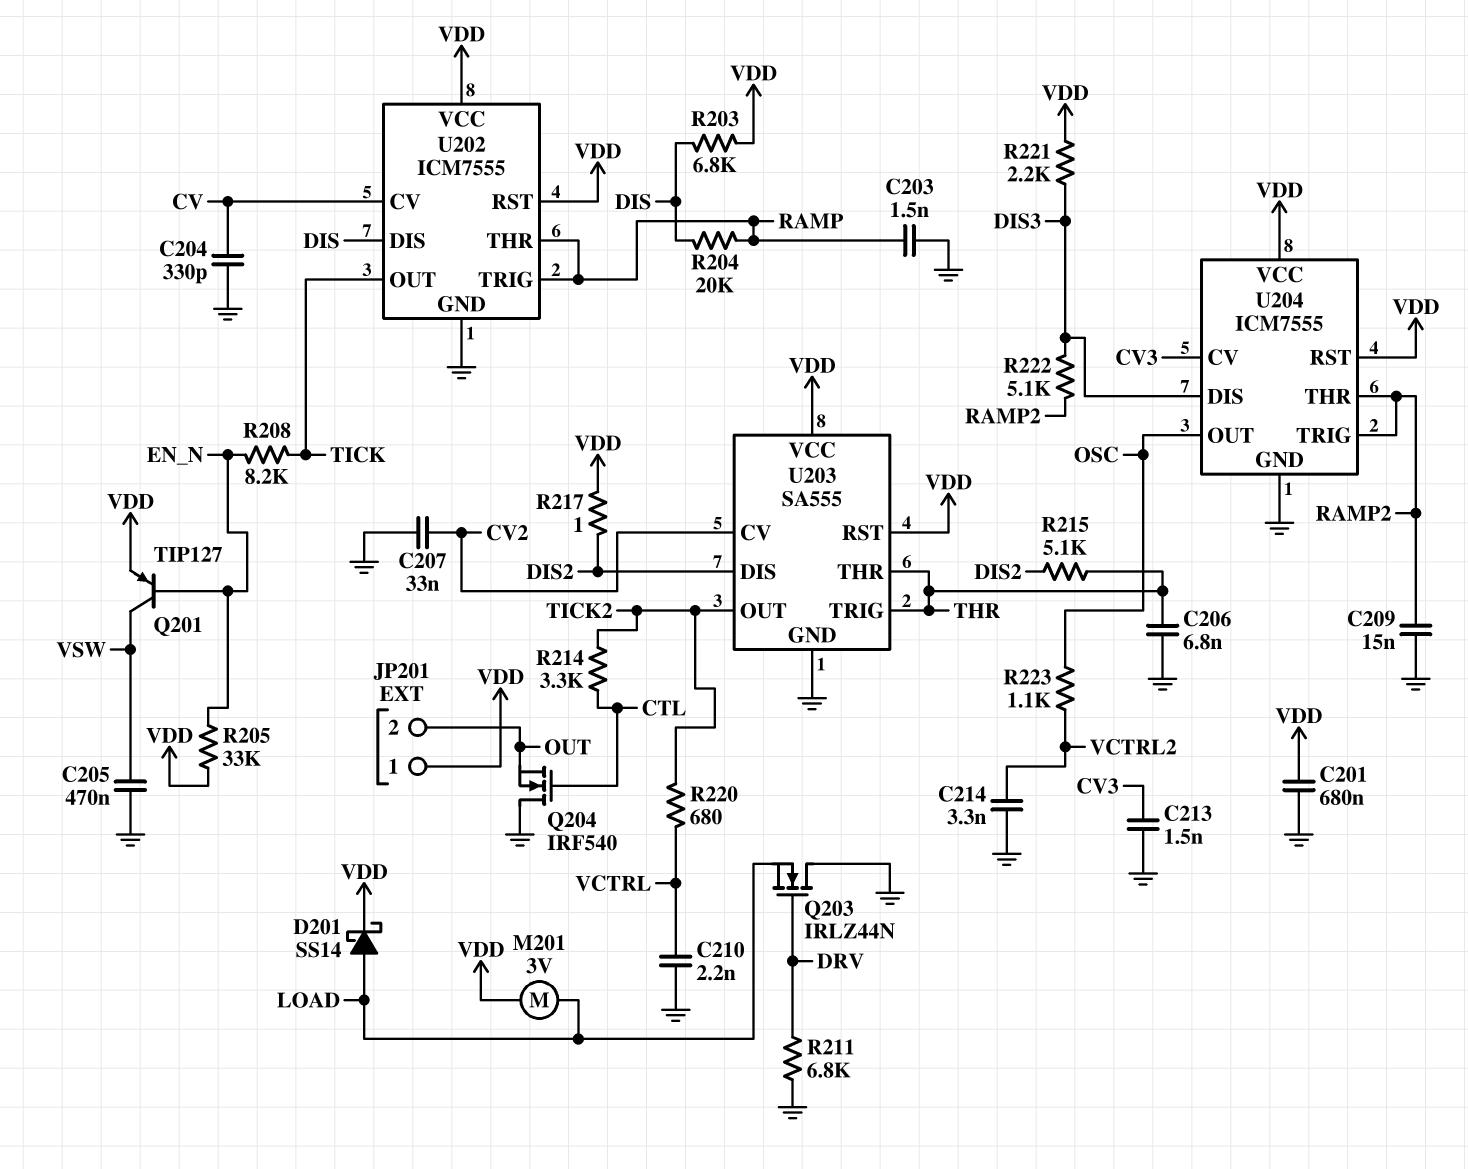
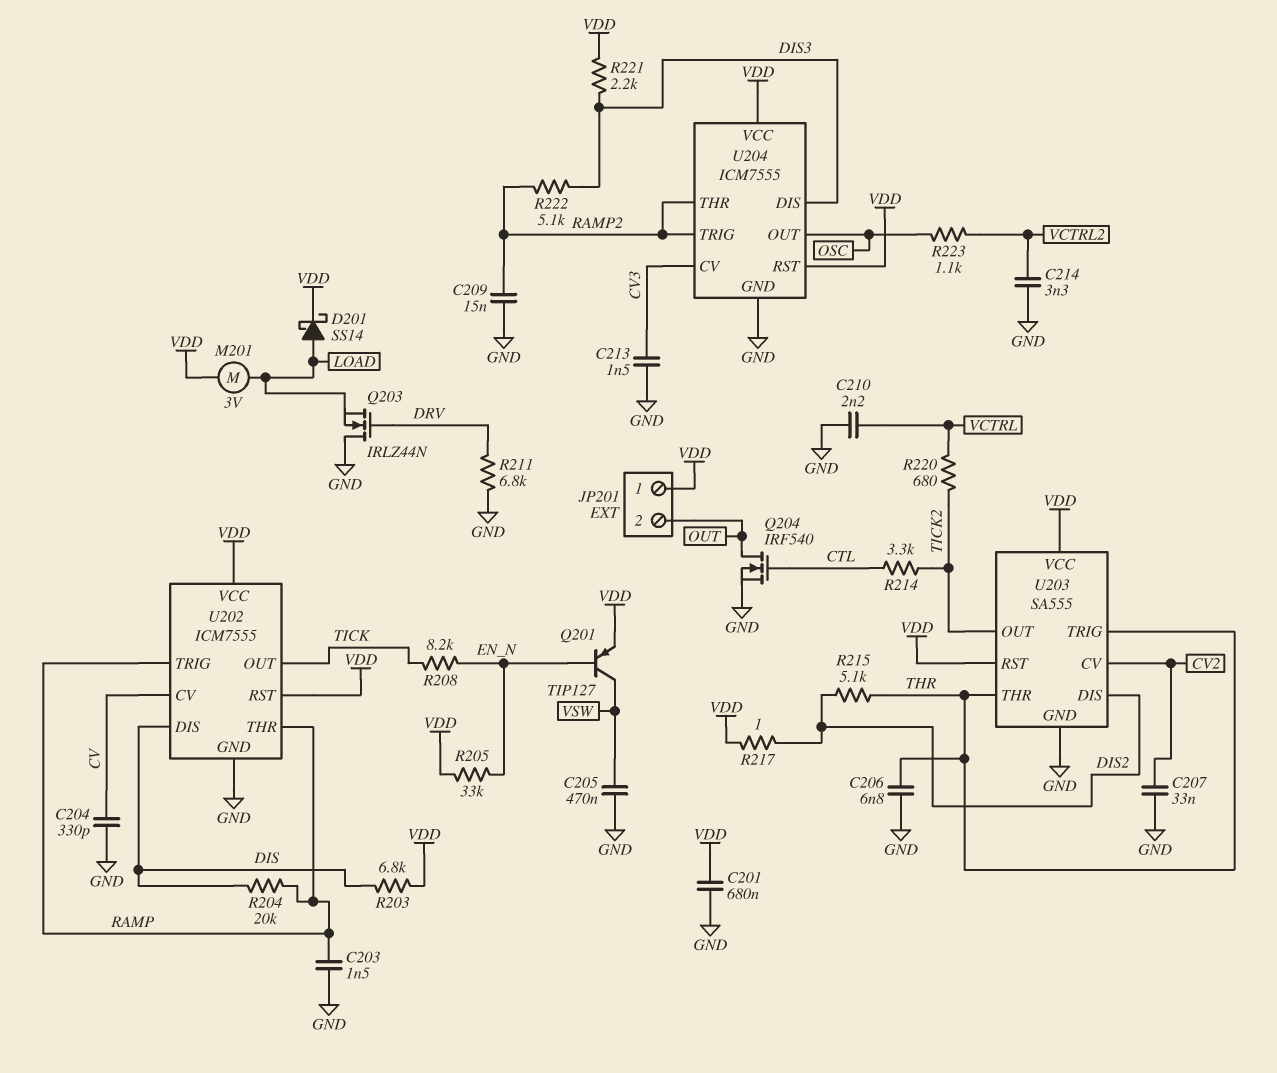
Q204: NMOS IRF540 (G CTL, D GND, S OUT) -> NMOS IRF540 (G CTL, D OUT, S GND)

